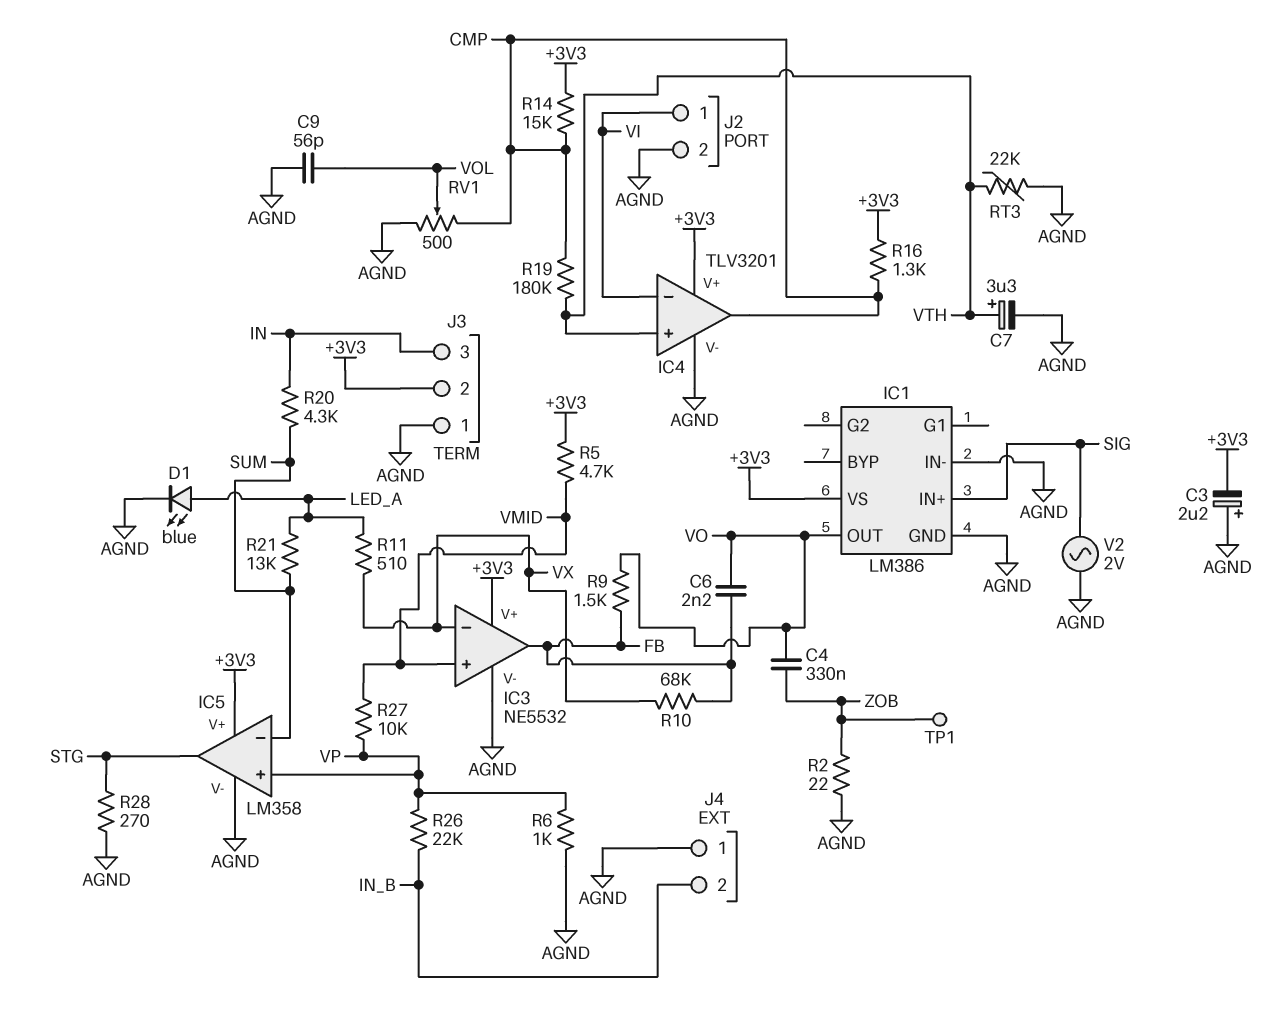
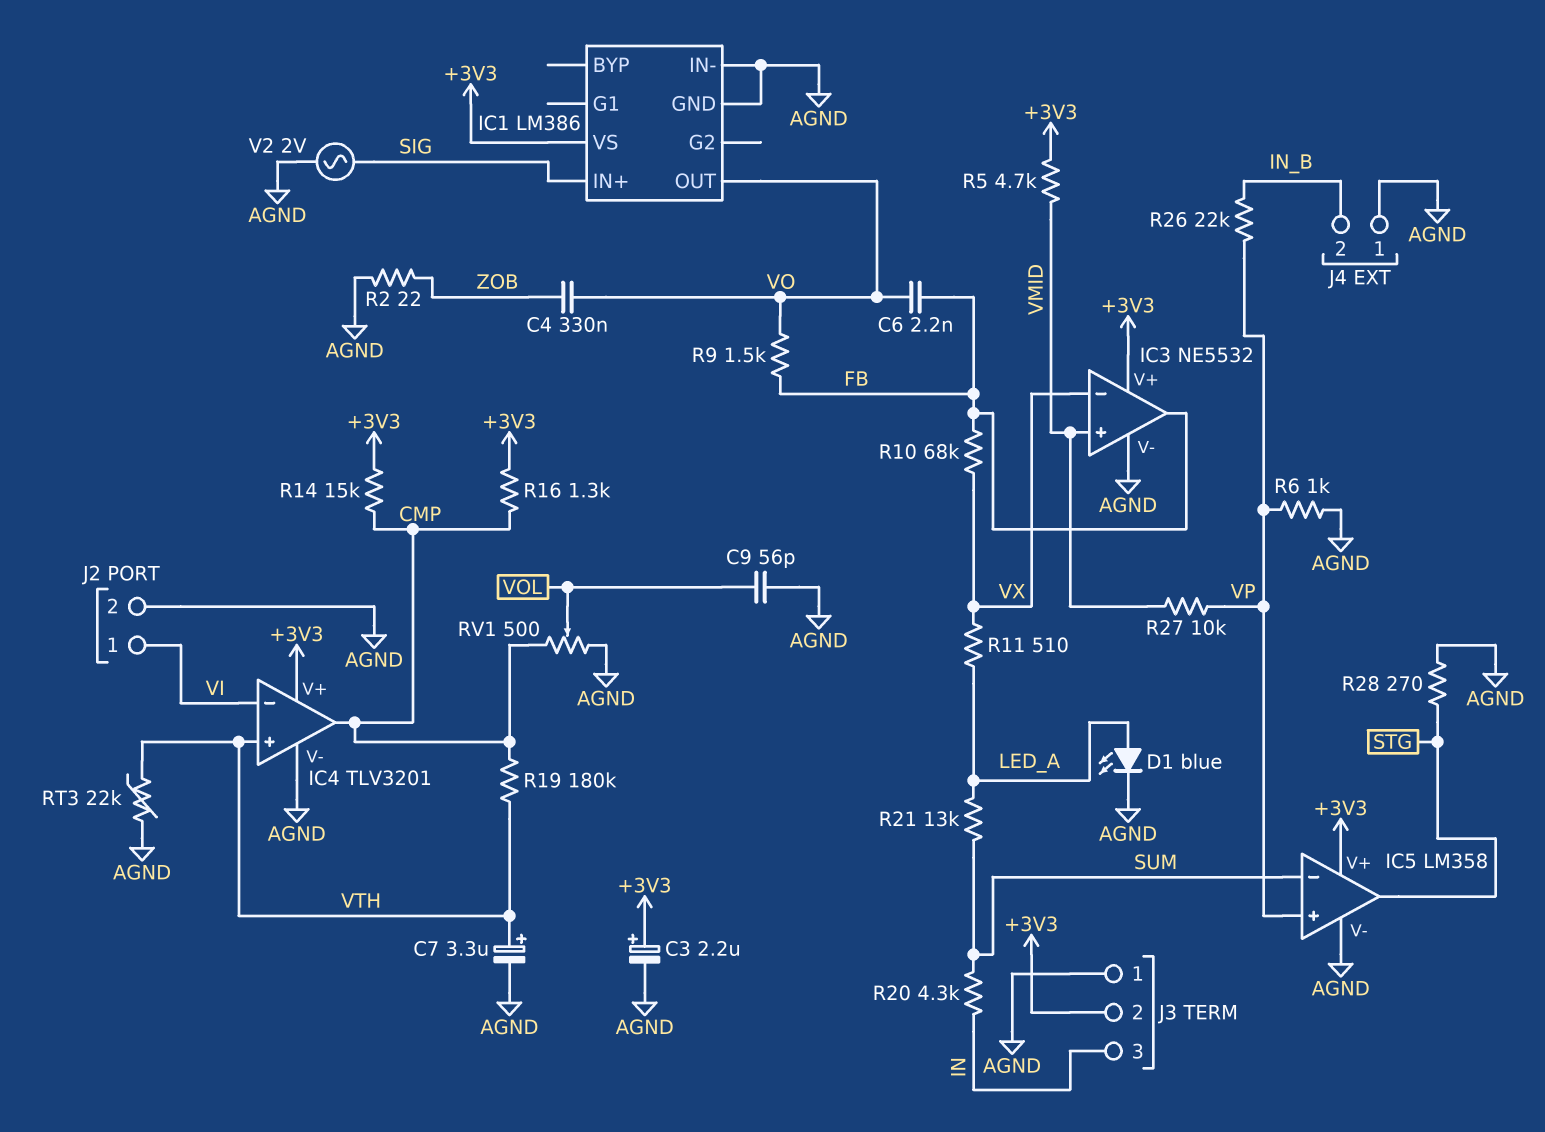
C3: 2.2uF (plus AGND, minus +3V3) -> 2.2uF (plus +3V3, minus AGND)
TP1: test point (ZOB) -> none

